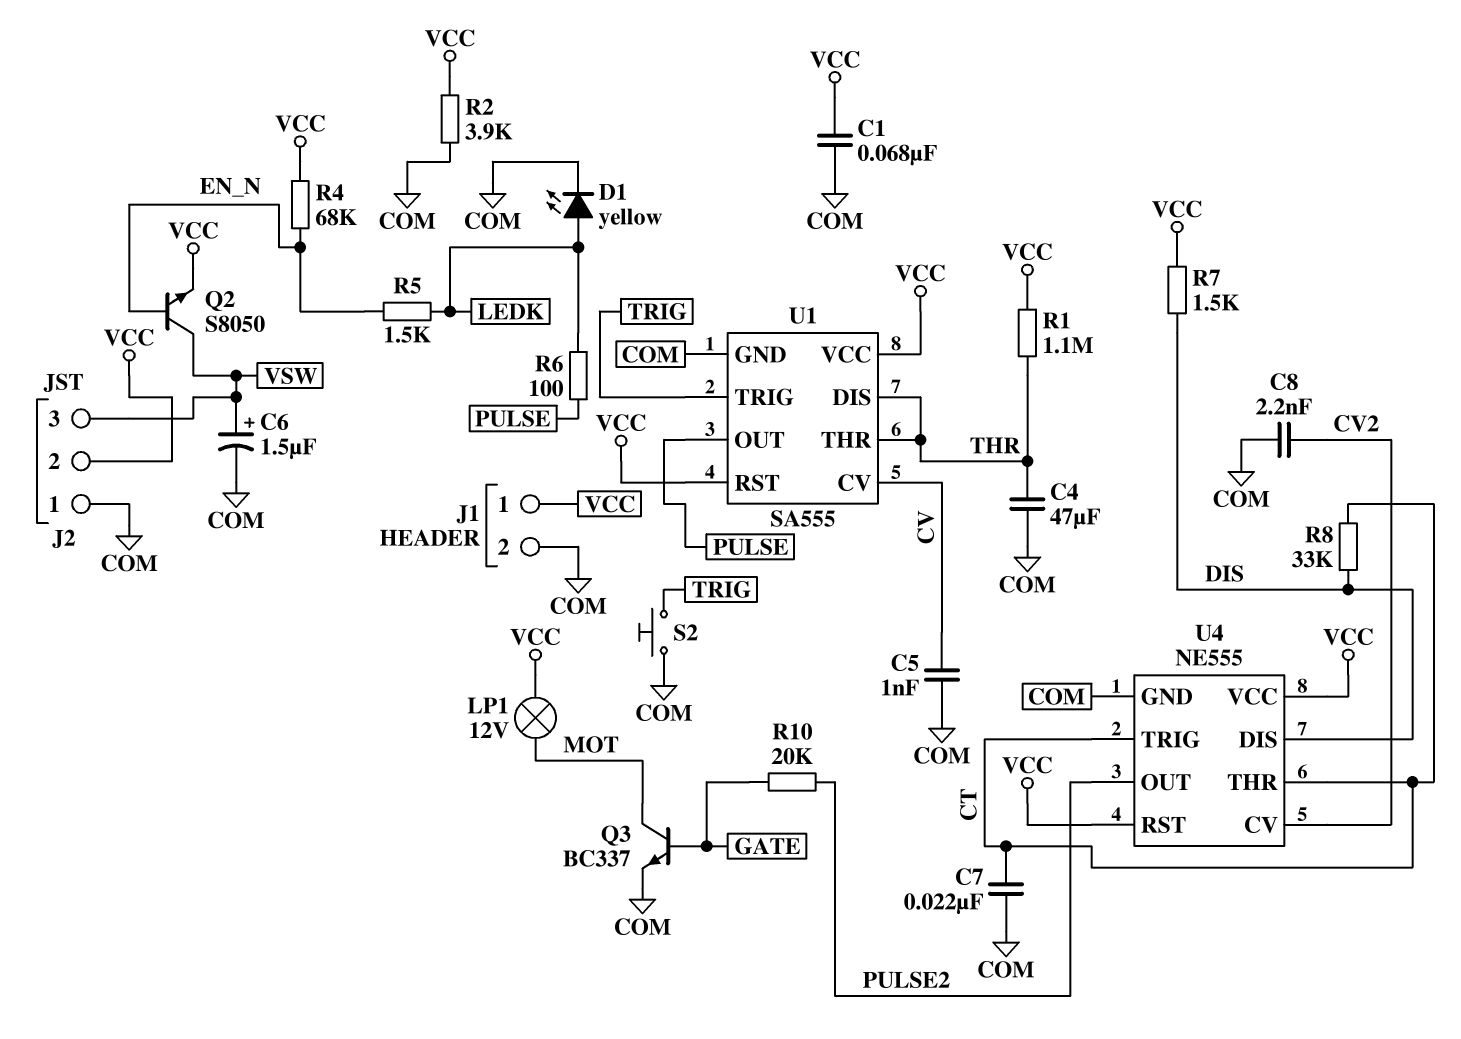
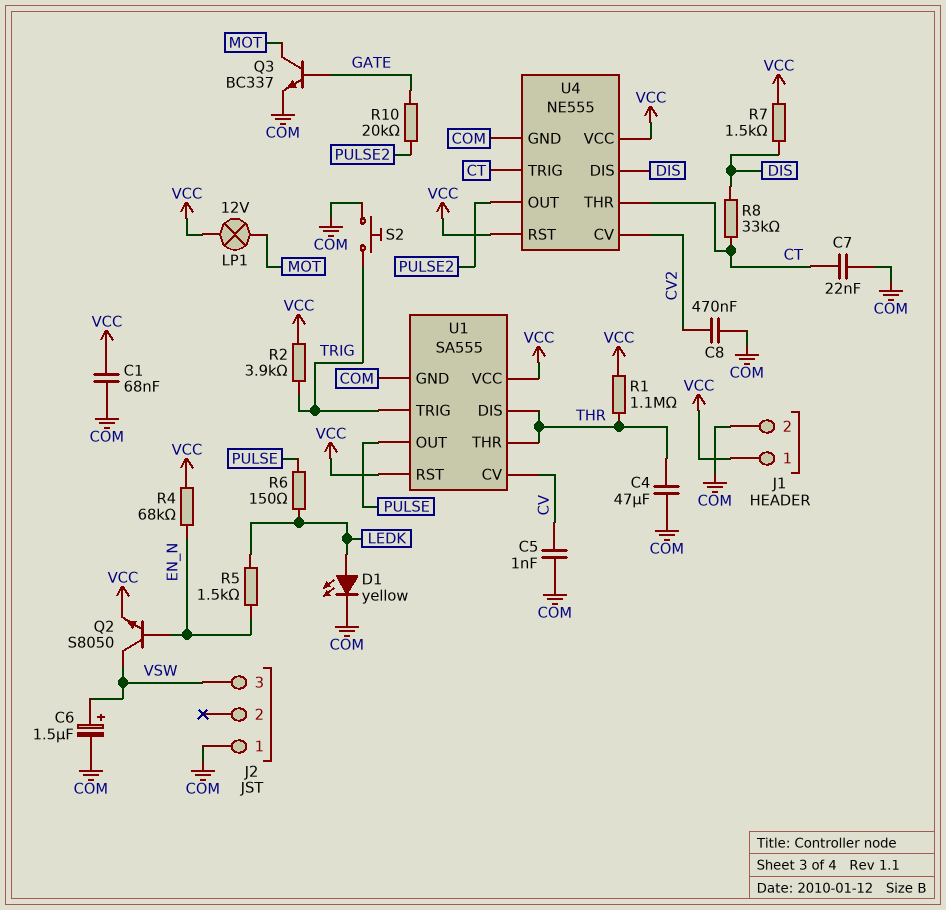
C8: 2.2nF (COM, CV2) -> 470nF (COM, CV2)
J2 pin 2: VCC -> none
R2: 3.9k (COM, VCC) -> 3.9k (TRIG, VCC)
R6: 100 (LEDK, PULSE) -> 150 (LEDK, PULSE)

